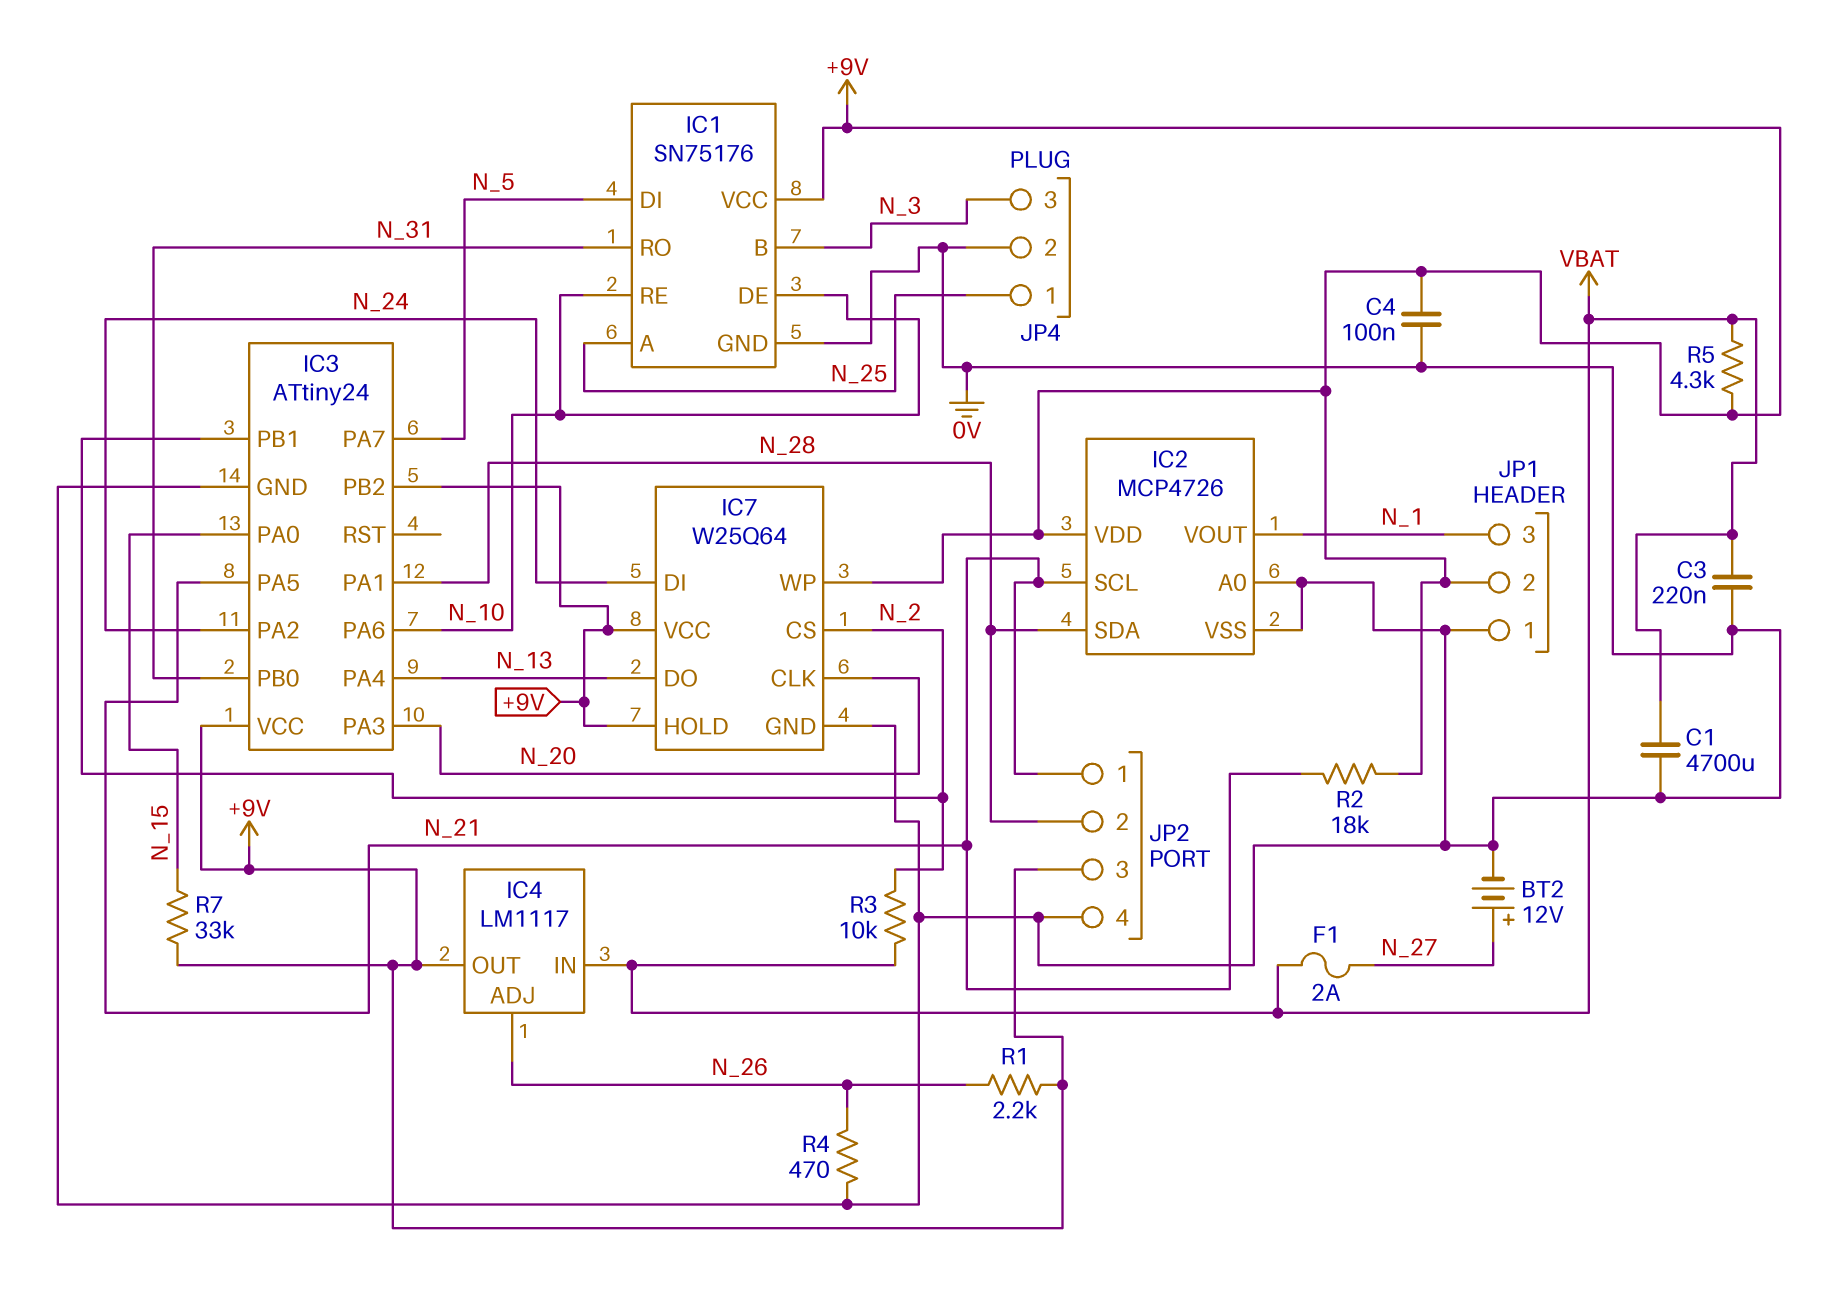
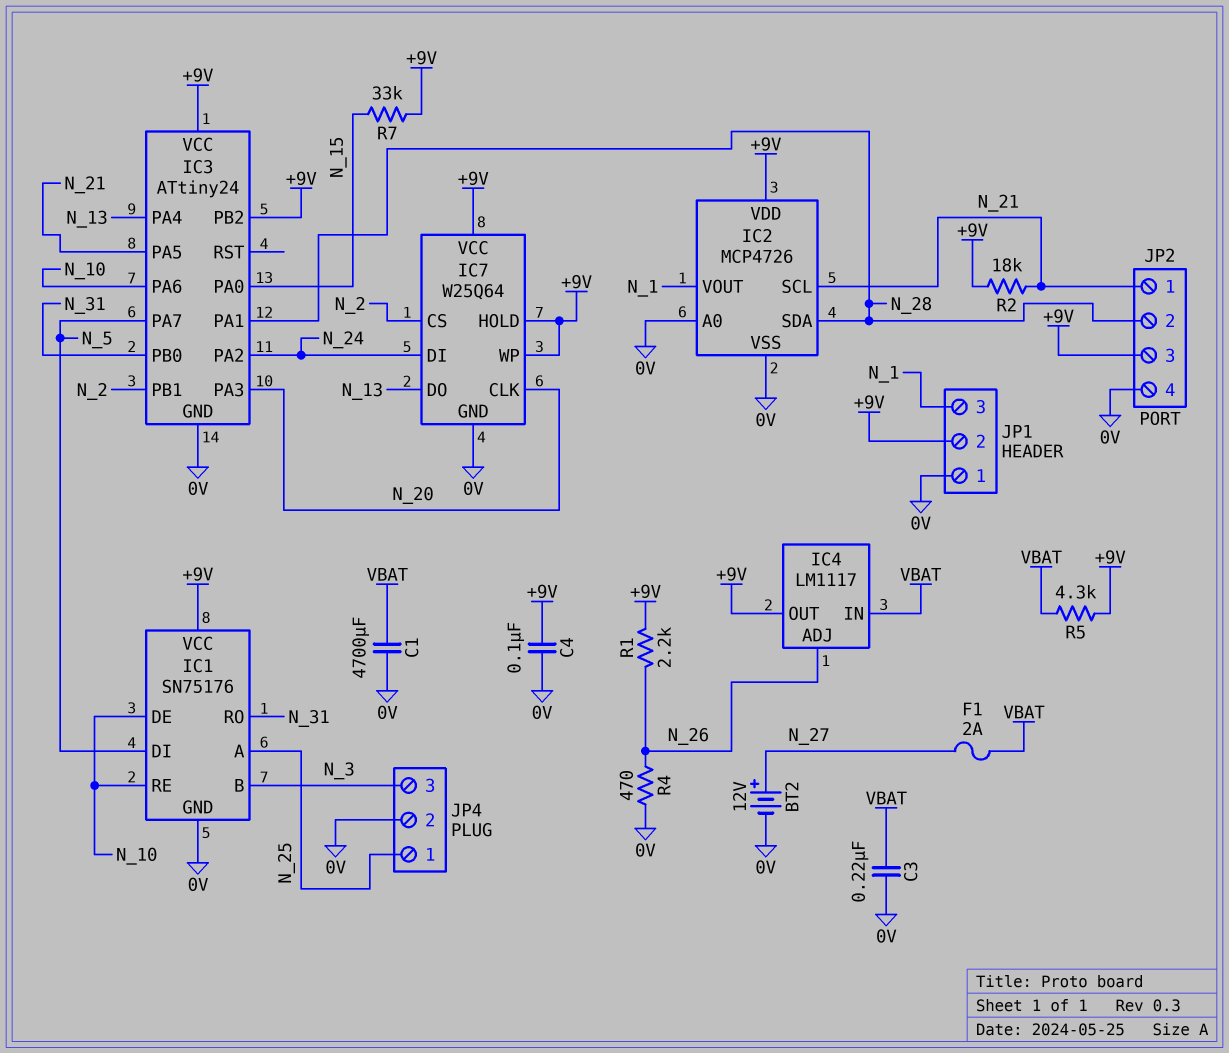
R3: 10k (N_2, VBAT) -> none

